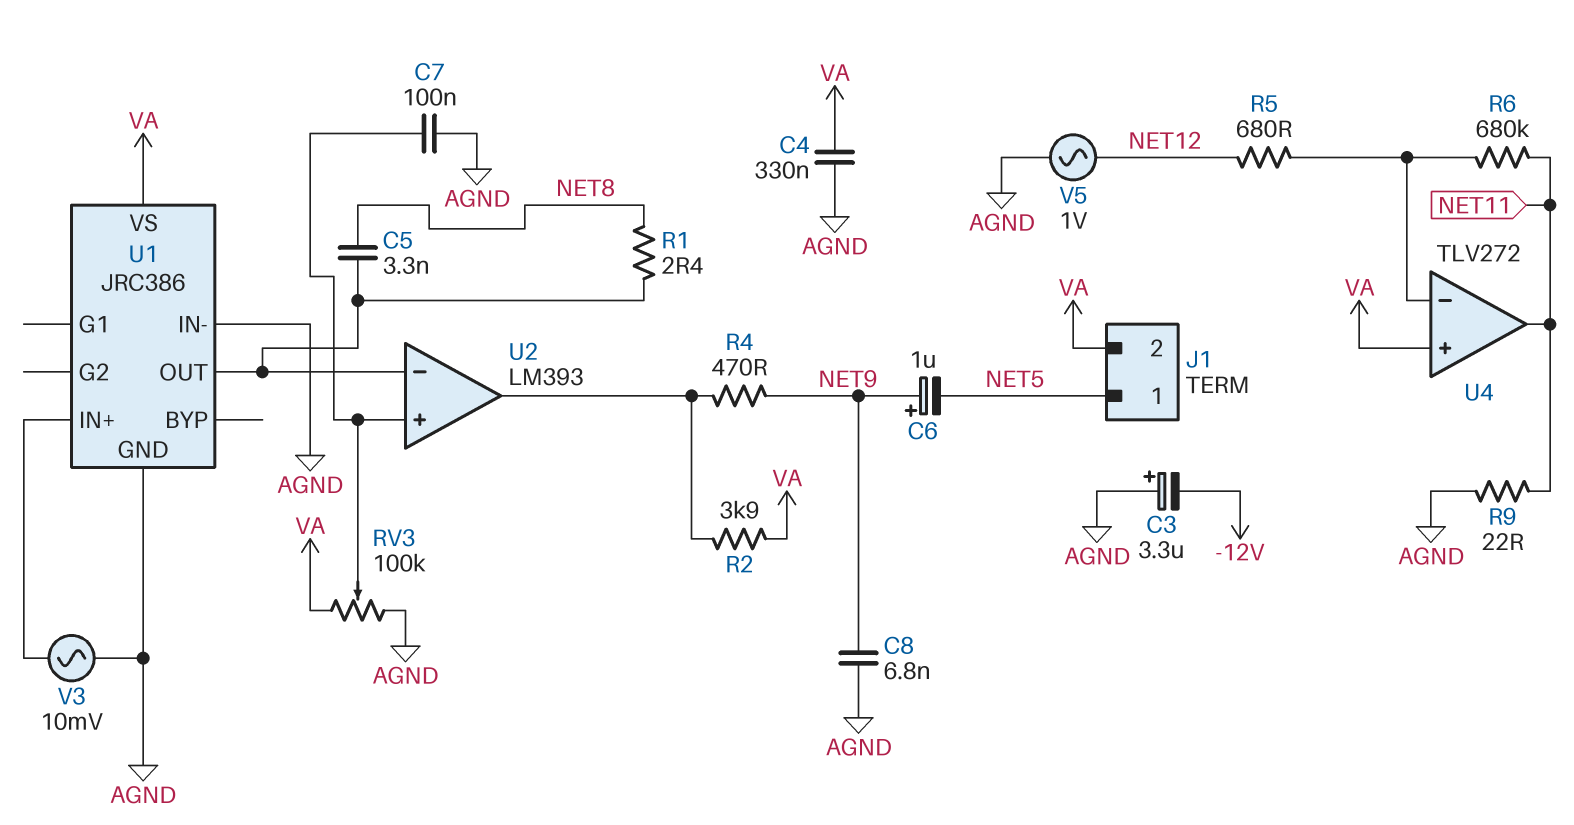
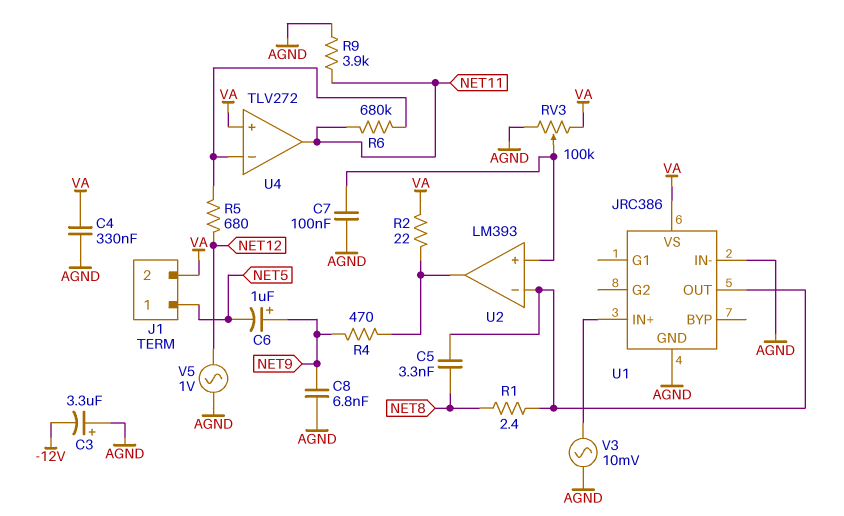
R2: 3.9k (U2/out, VA) -> 22 (U2/out, VA)
R9: 22 (AGND, NET11) -> 3.9k (AGND, NET11)

